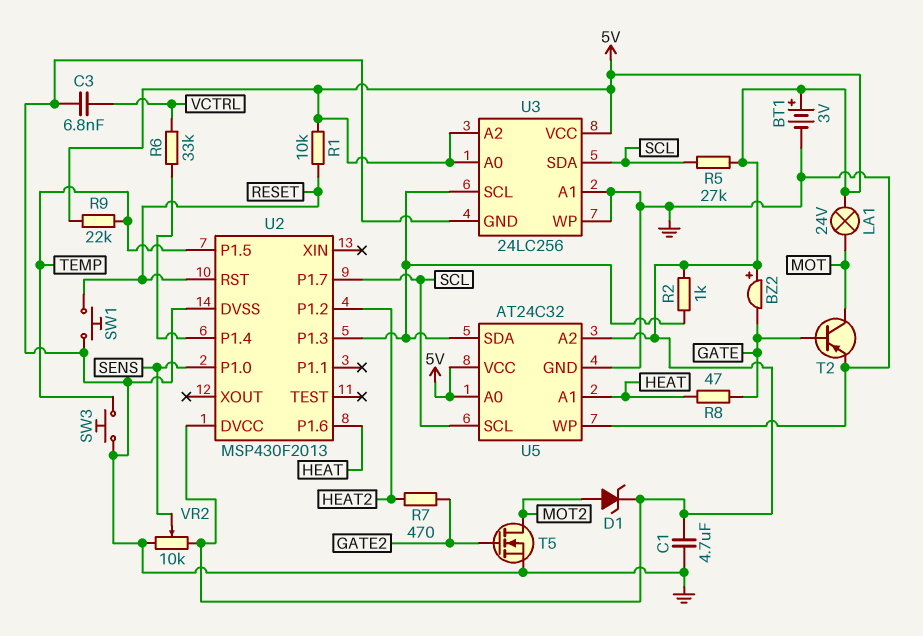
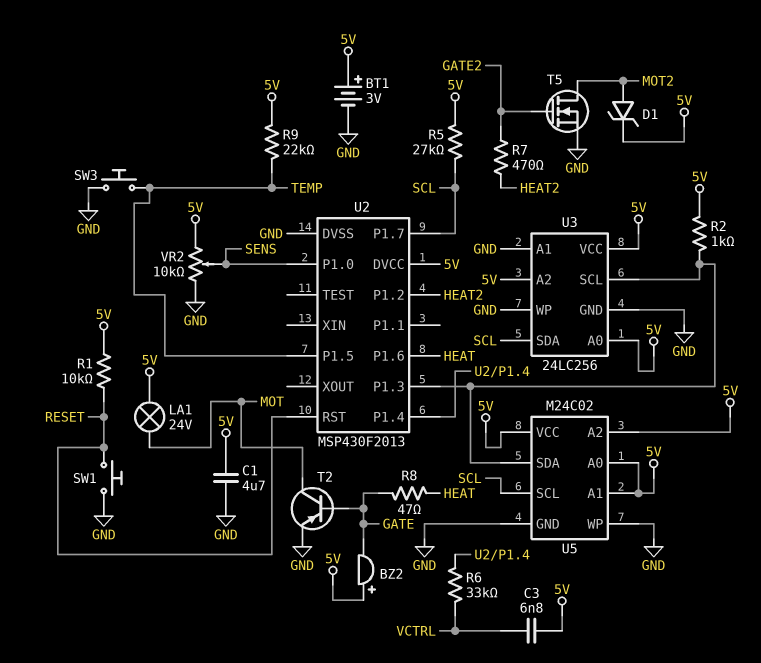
C3: 6.8nF (GND, VCTRL) -> 6.8nF (5V, VCTRL)
U5: AT24C32 -> M24C02
U5 pin A1: HEAT -> 5V

